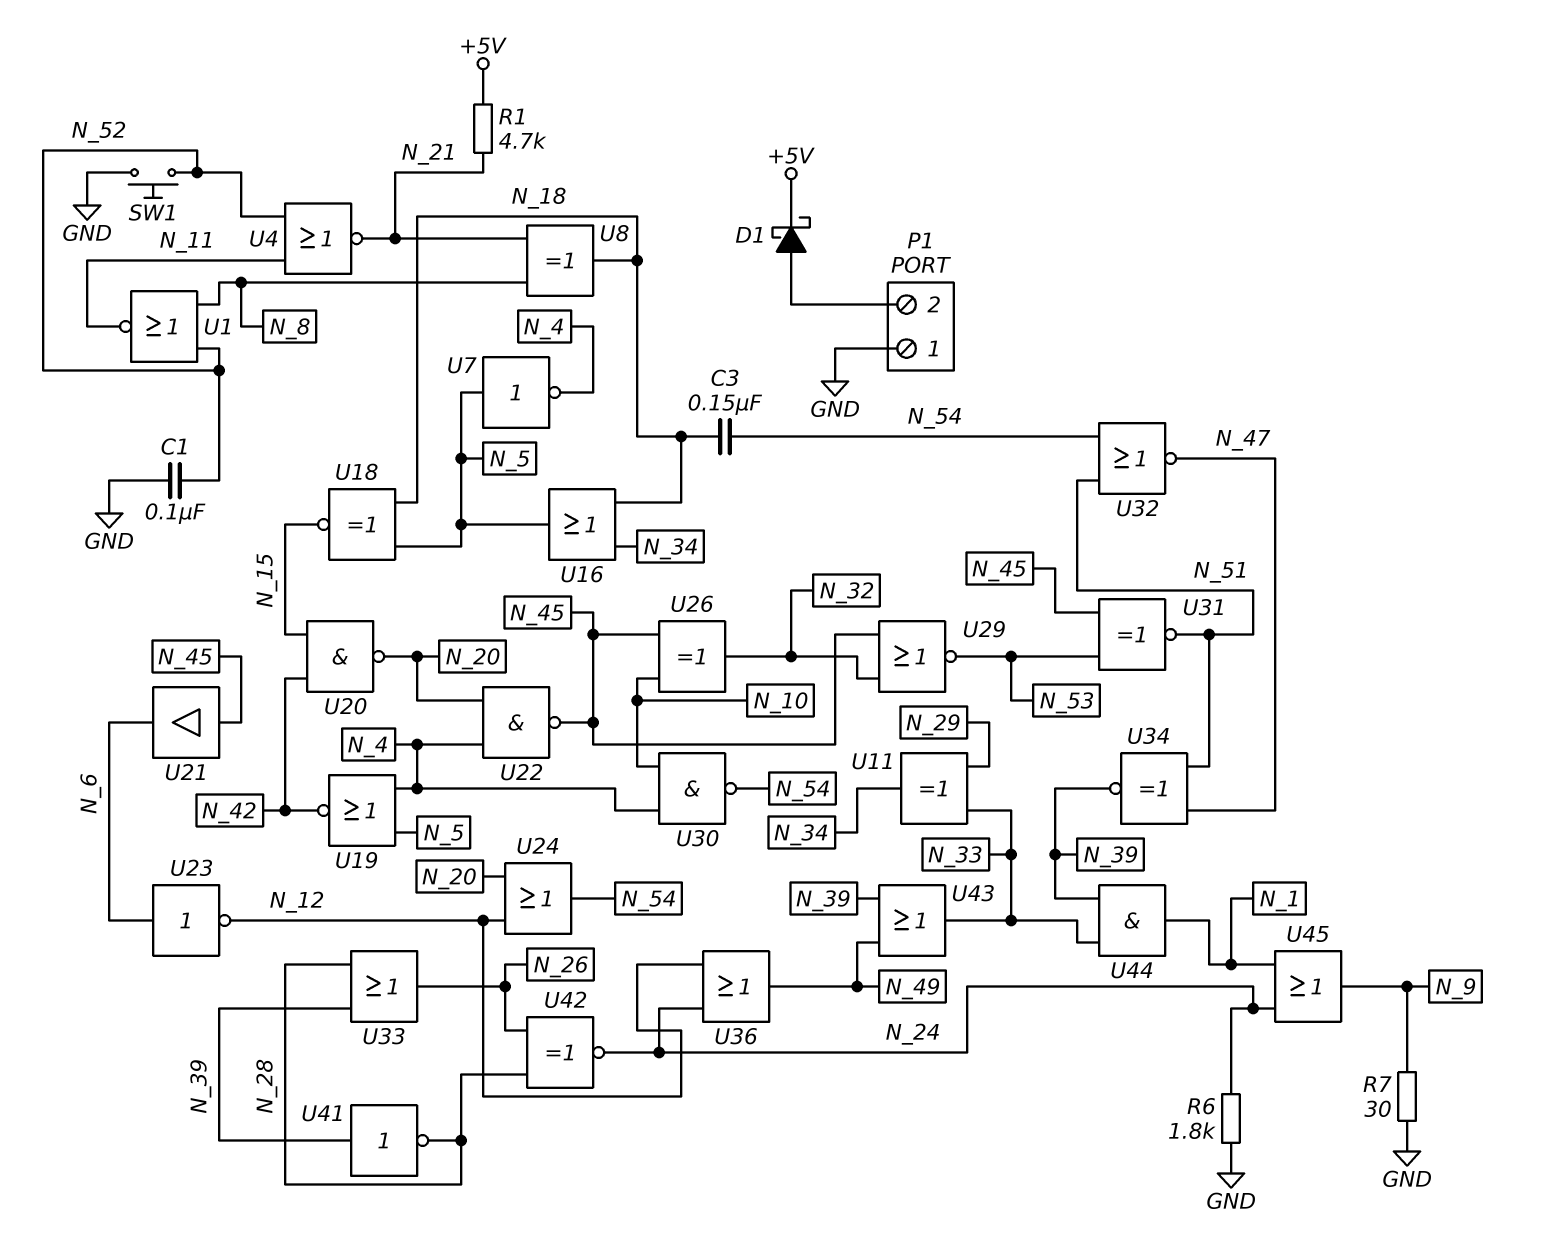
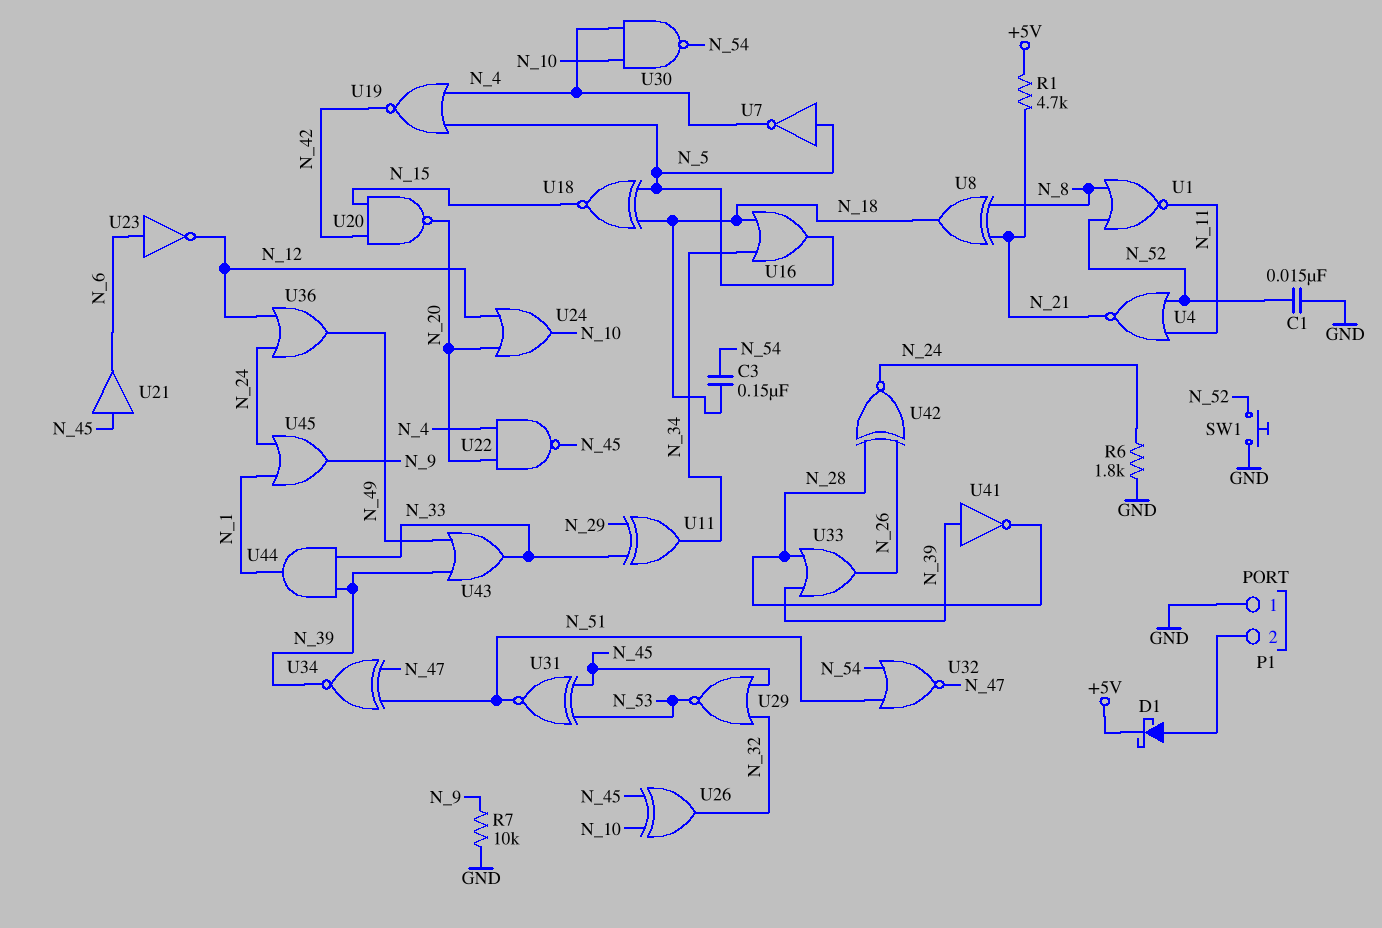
C1: 100nF (GND, N_52) -> 15nF (GND, N_52)
R7: 30 (GND, N_9) -> 10k (GND, N_9)
U24: OR (in N_12, in N_20, out N_54) -> OR (in N_12, in N_20, out N_10)

